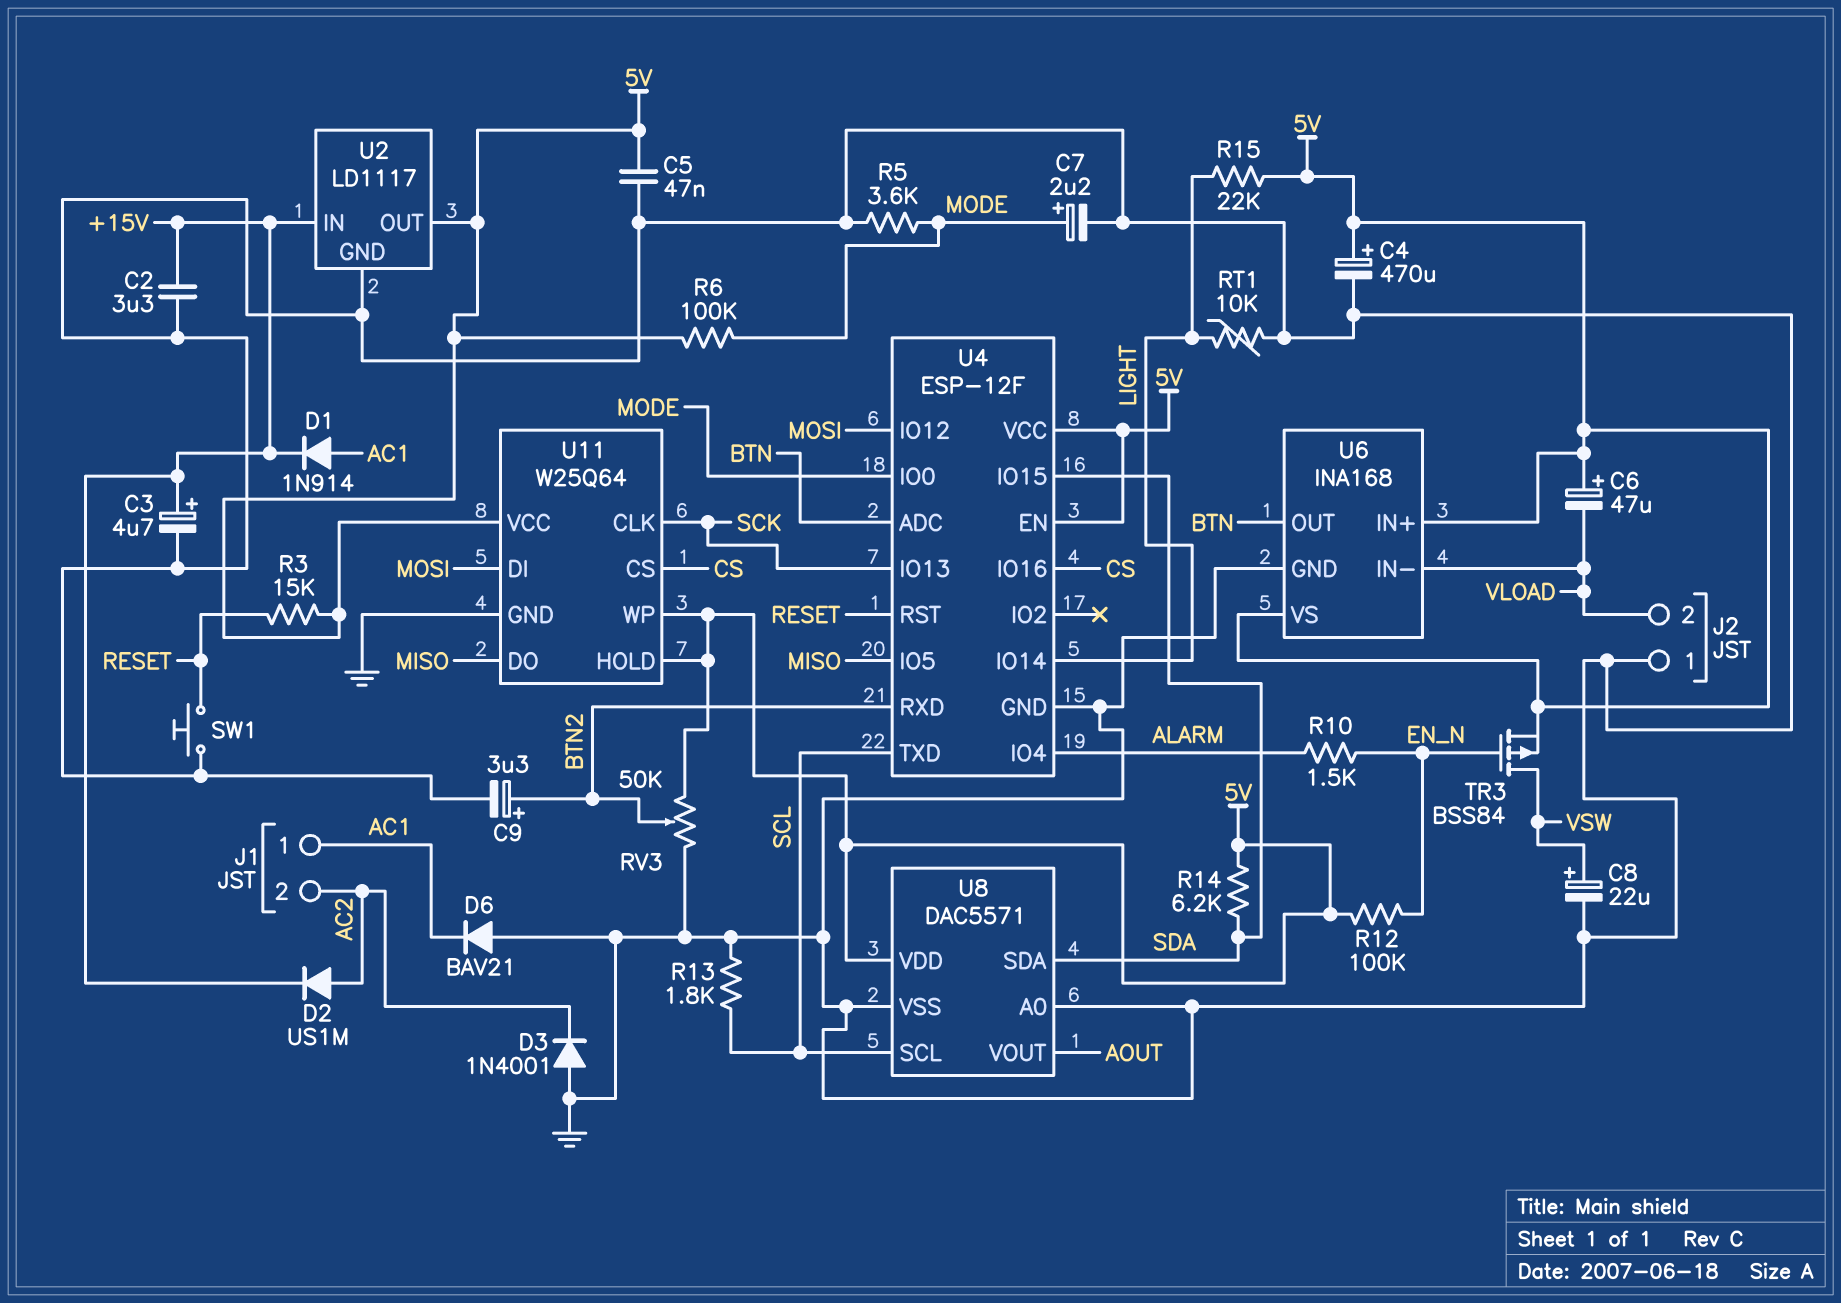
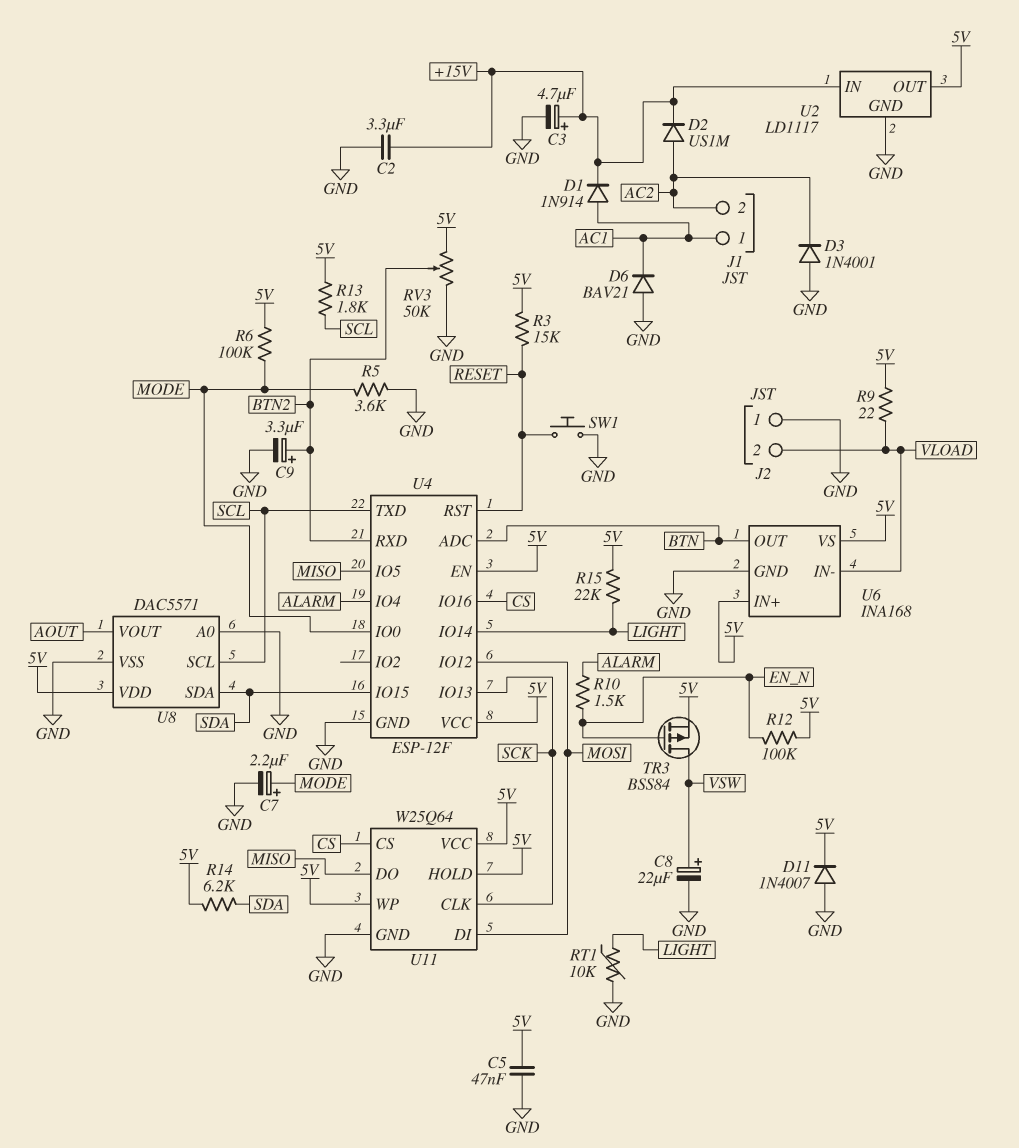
C4: 470uF (plus 5V, minus GND) -> none
C6: 47uF (plus 5V, minus VLOAD) -> none
D11: none -> diode 1N4007 (A GND, K 5V)
R9: none -> 22 (5V, VLOAD)
R13: 1.8k (GND, SCL) -> 1.8k (5V, SCL)

